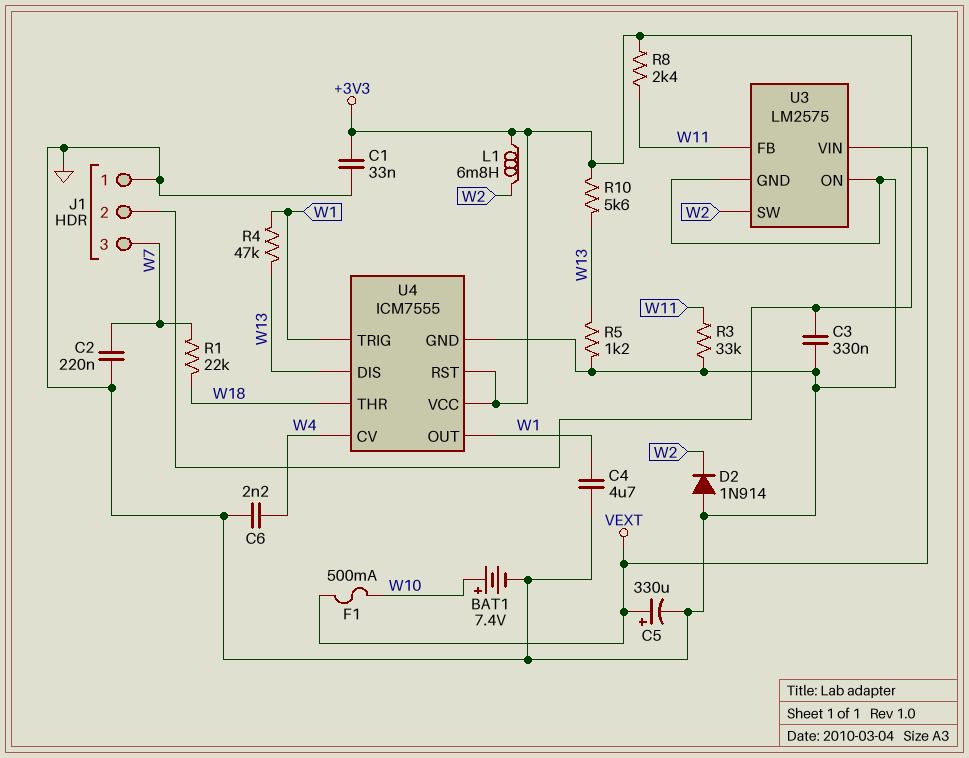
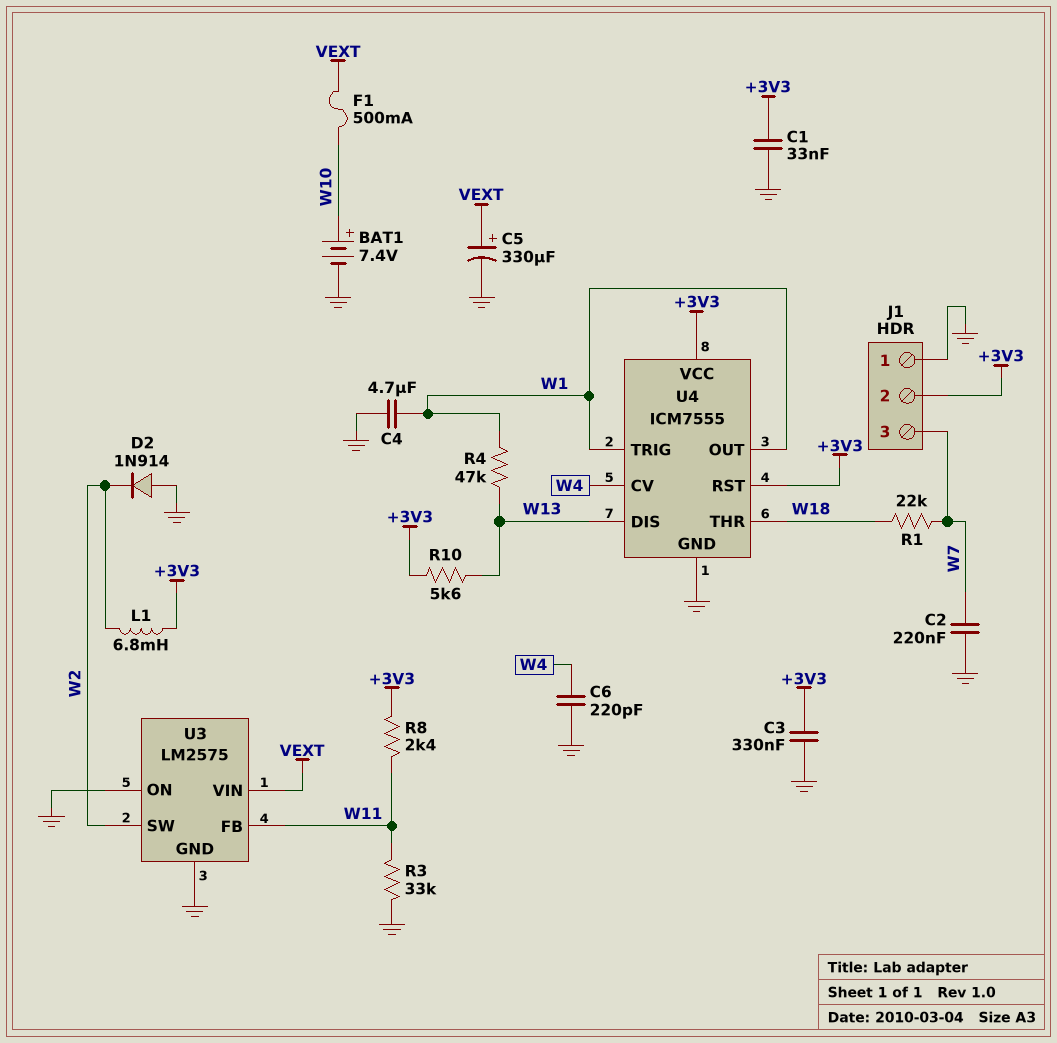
C6: 2.2nF (GND, W4) -> 220pF (GND, W4)
R5: 1.2k (GND, W13) -> none

